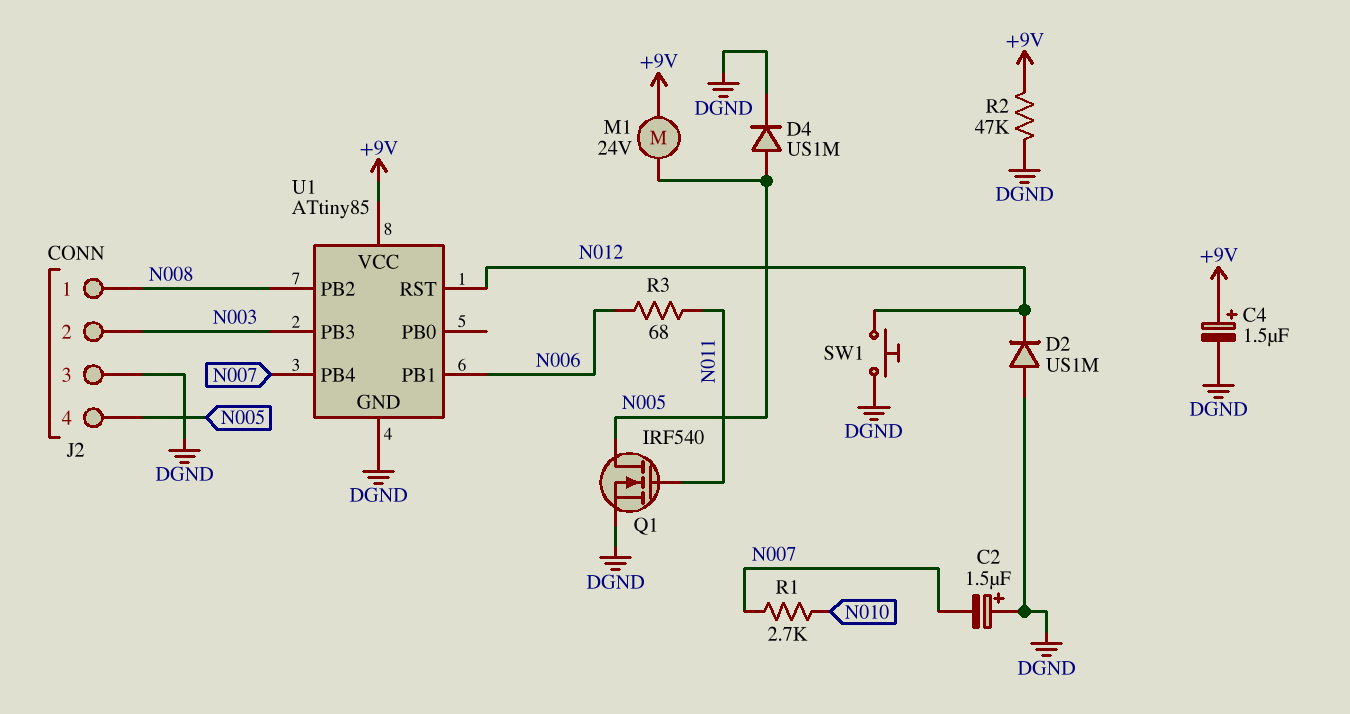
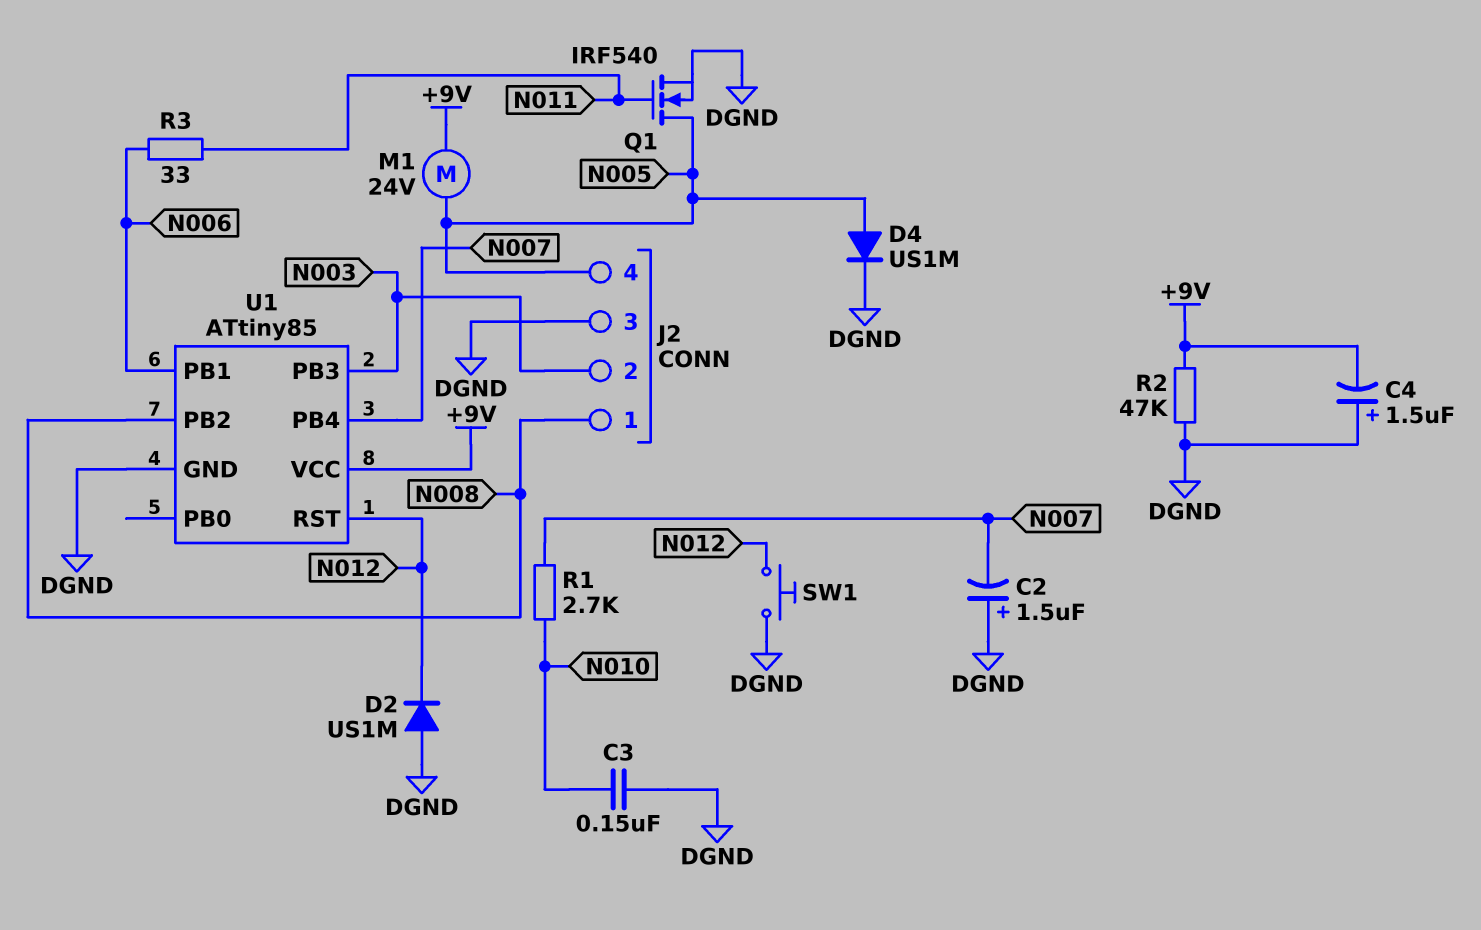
C3: none -> 150nF (DGND, N010)
C4: 1.5uF (plus +9V, minus DGND) -> 1.5uF (plus DGND, minus +9V)
R3: 68 (N006, N011) -> 33 (N006, N011)

